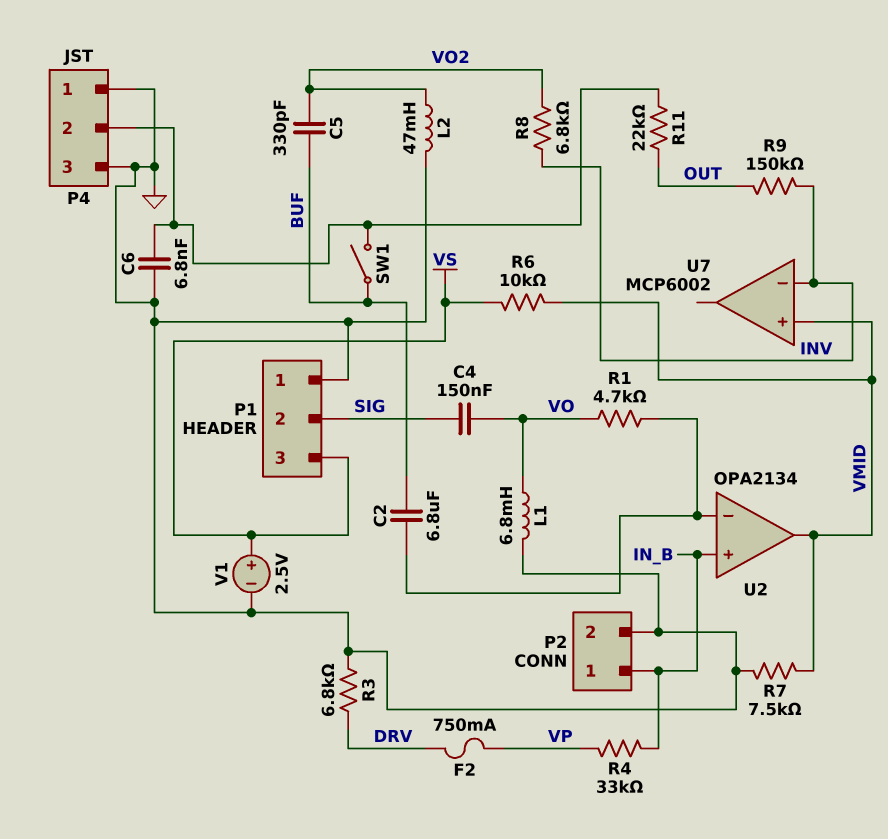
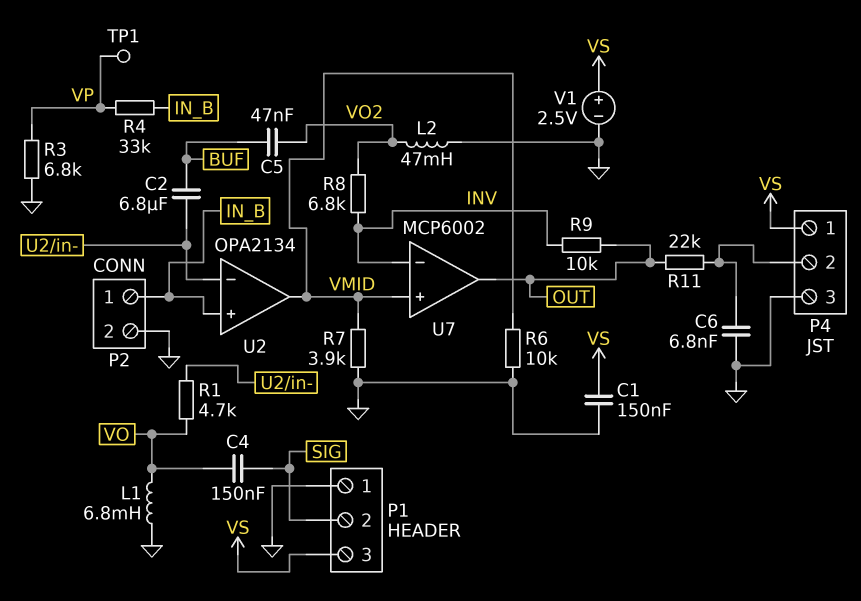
C1: none -> 150nF (GND, VS)
C5: 330pF (BUF, VO2) -> 47nF (BUF, VO2)
F2: 750mA (DRV, VP) -> none
P4 pin 1: GND -> VS
R3: 6.8k (DRV, GND) -> 6.8k (GND, VP)
R6: 10k (VMID, VS) -> 10k (GND, VMID)
R7: 7.5k (GND, VMID) -> 3.9k (GND, VMID)
R9: 150k (INV, OUT) -> 10k (INV, OUT)
SW1: switch (BUF, P4/2) -> none
TP1: none -> test point (VP)
U7 pin out: none -> OUT

